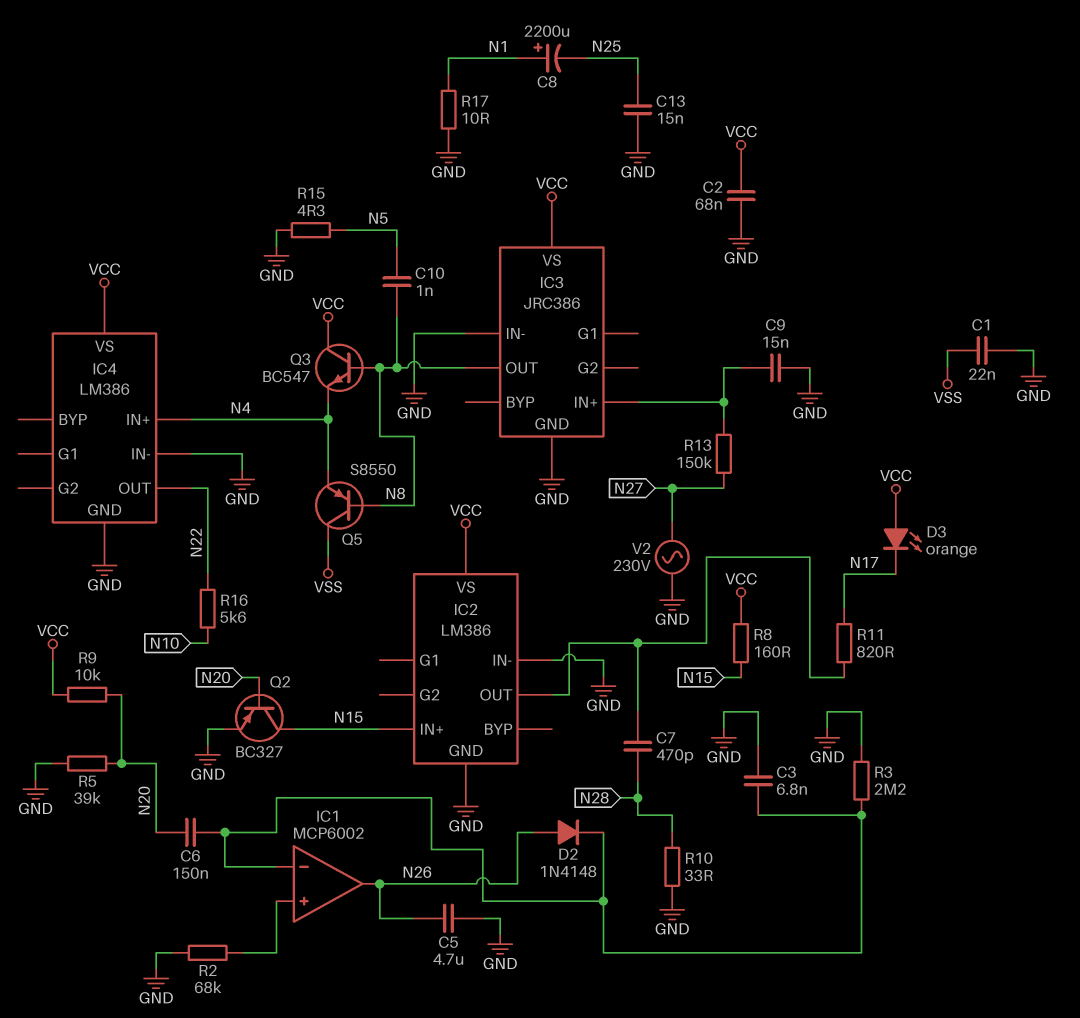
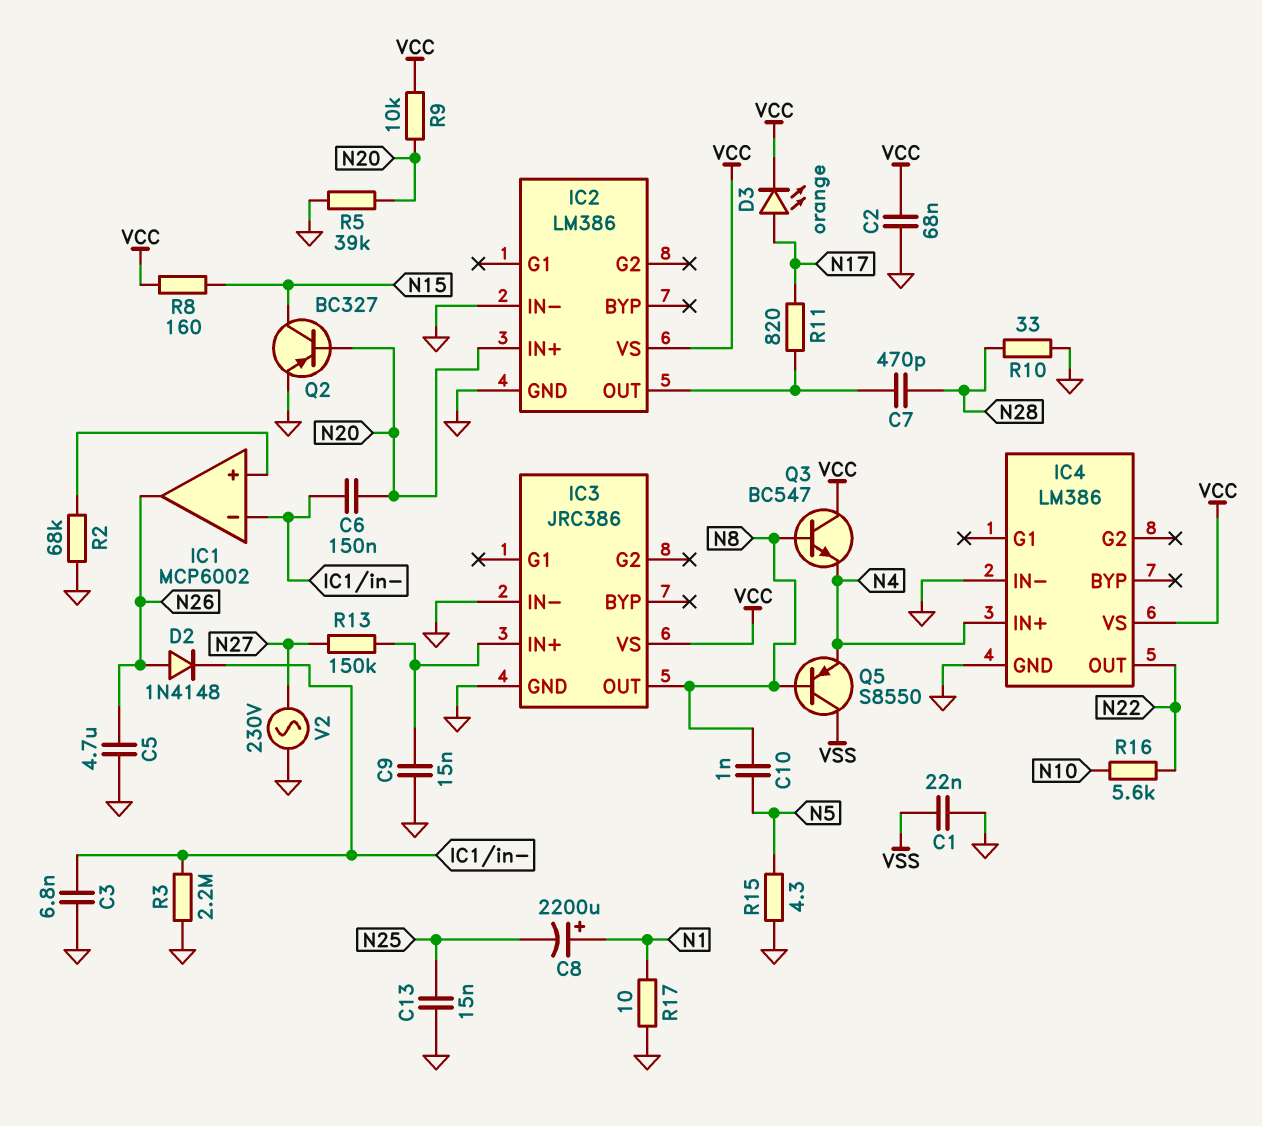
D3: LED orange (A VCC, K N17) -> LED orange (A N17, K VCC)
IC2 pin IN+: N15 -> N20

